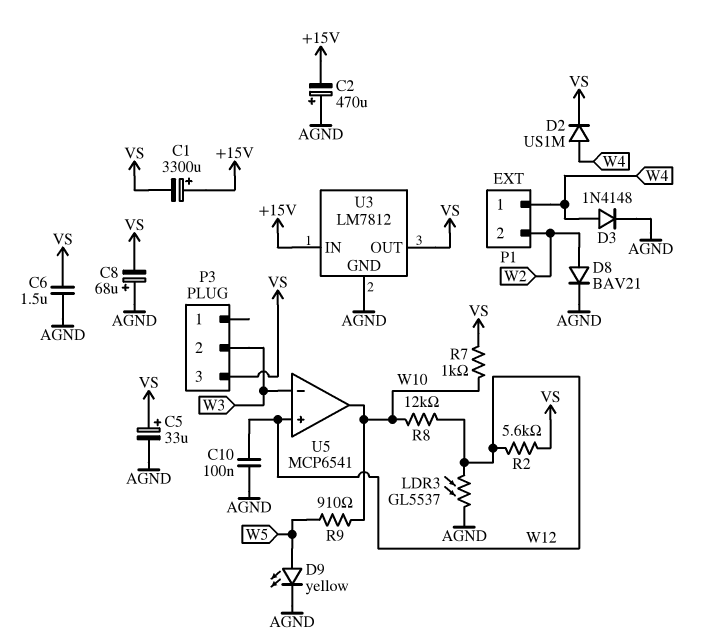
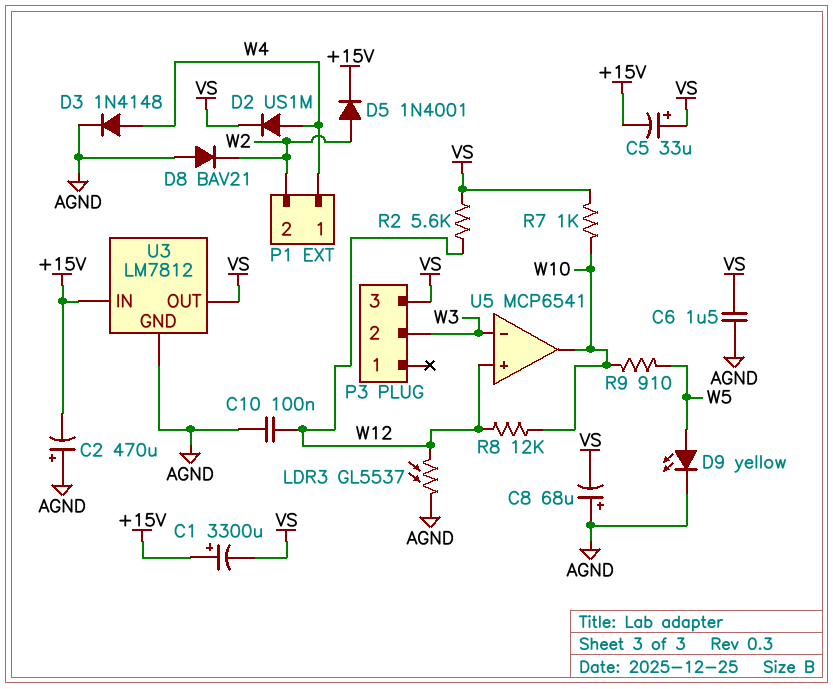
C5: 33uF (plus VS, minus AGND) -> 33uF (plus VS, minus +15V)
D5: none -> diode 1N4001 (A W2, K +15V)
D8: diode BAV21 (A W2, K AGND) -> diode BAV21 (A AGND, K W2)

